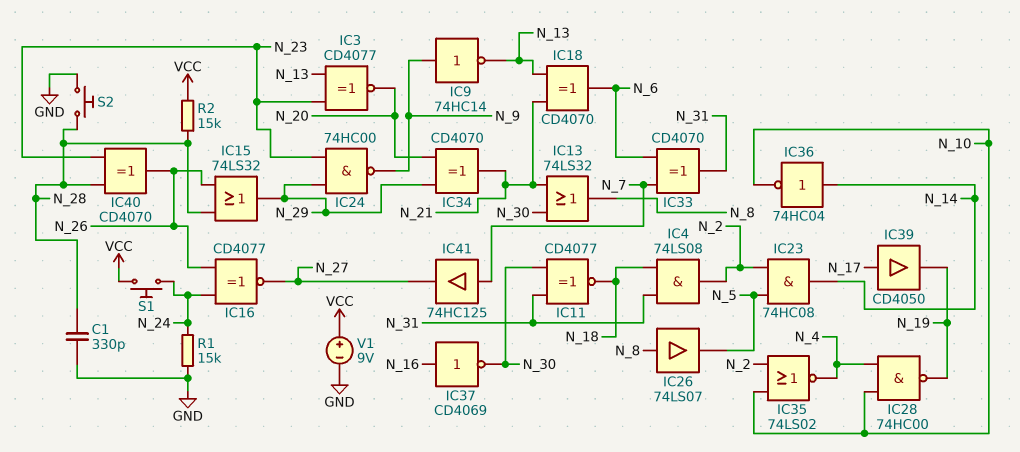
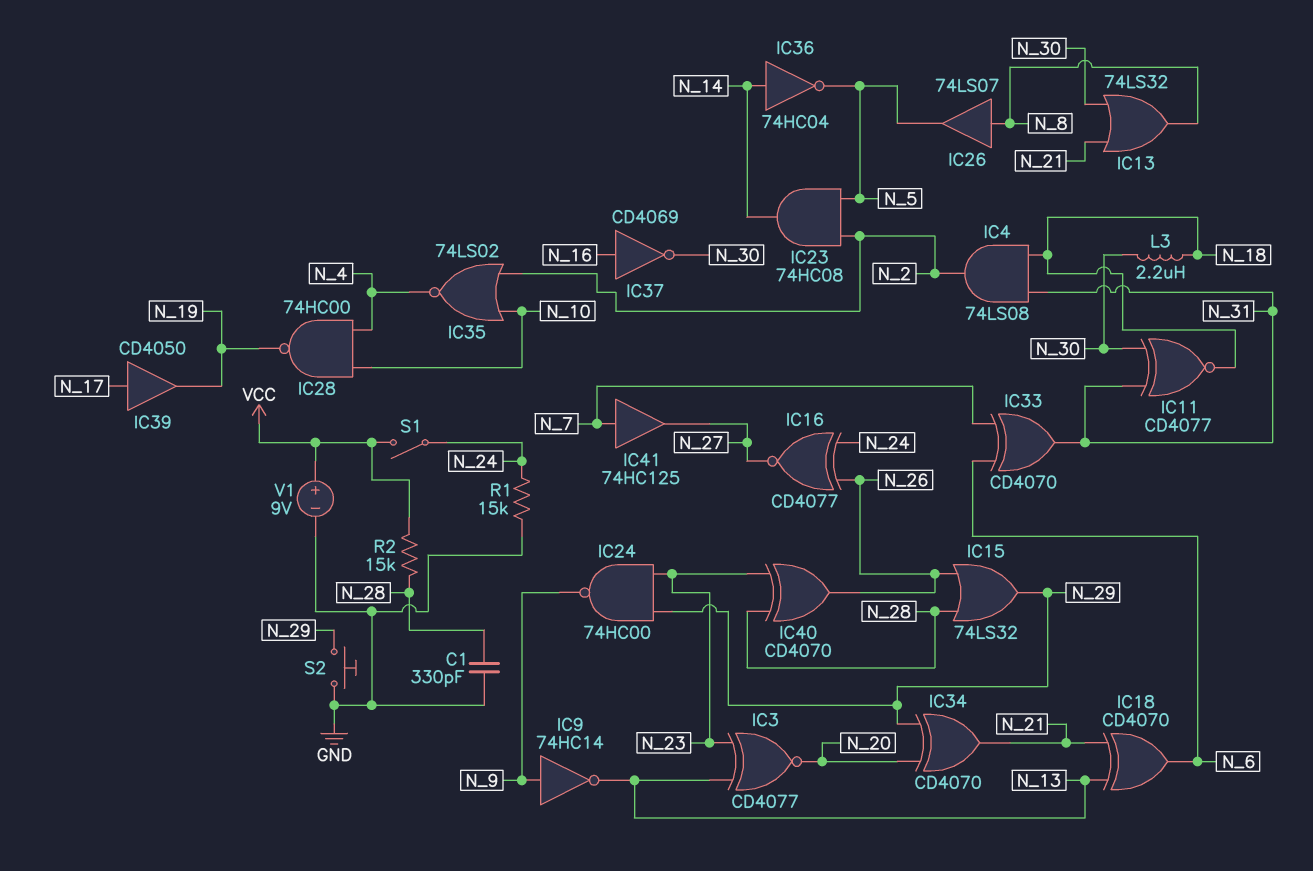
IC36: NOT 74HC04 (in N_14, out N_10) -> NOT 74HC04 (in N_14, out N_5)
L3: none -> 2.2uH (N_18, N_30)
S1: button (N_24, VCC) -> switch (N_24, VCC)
S2: button (GND, N_28) -> button (GND, N_29)

